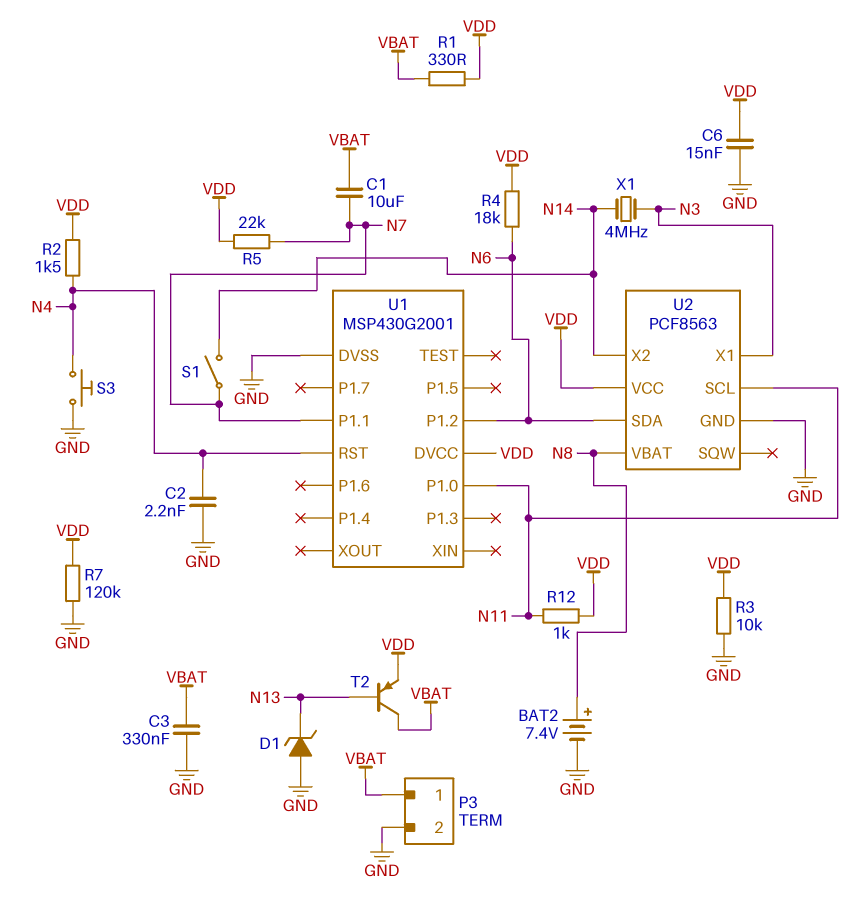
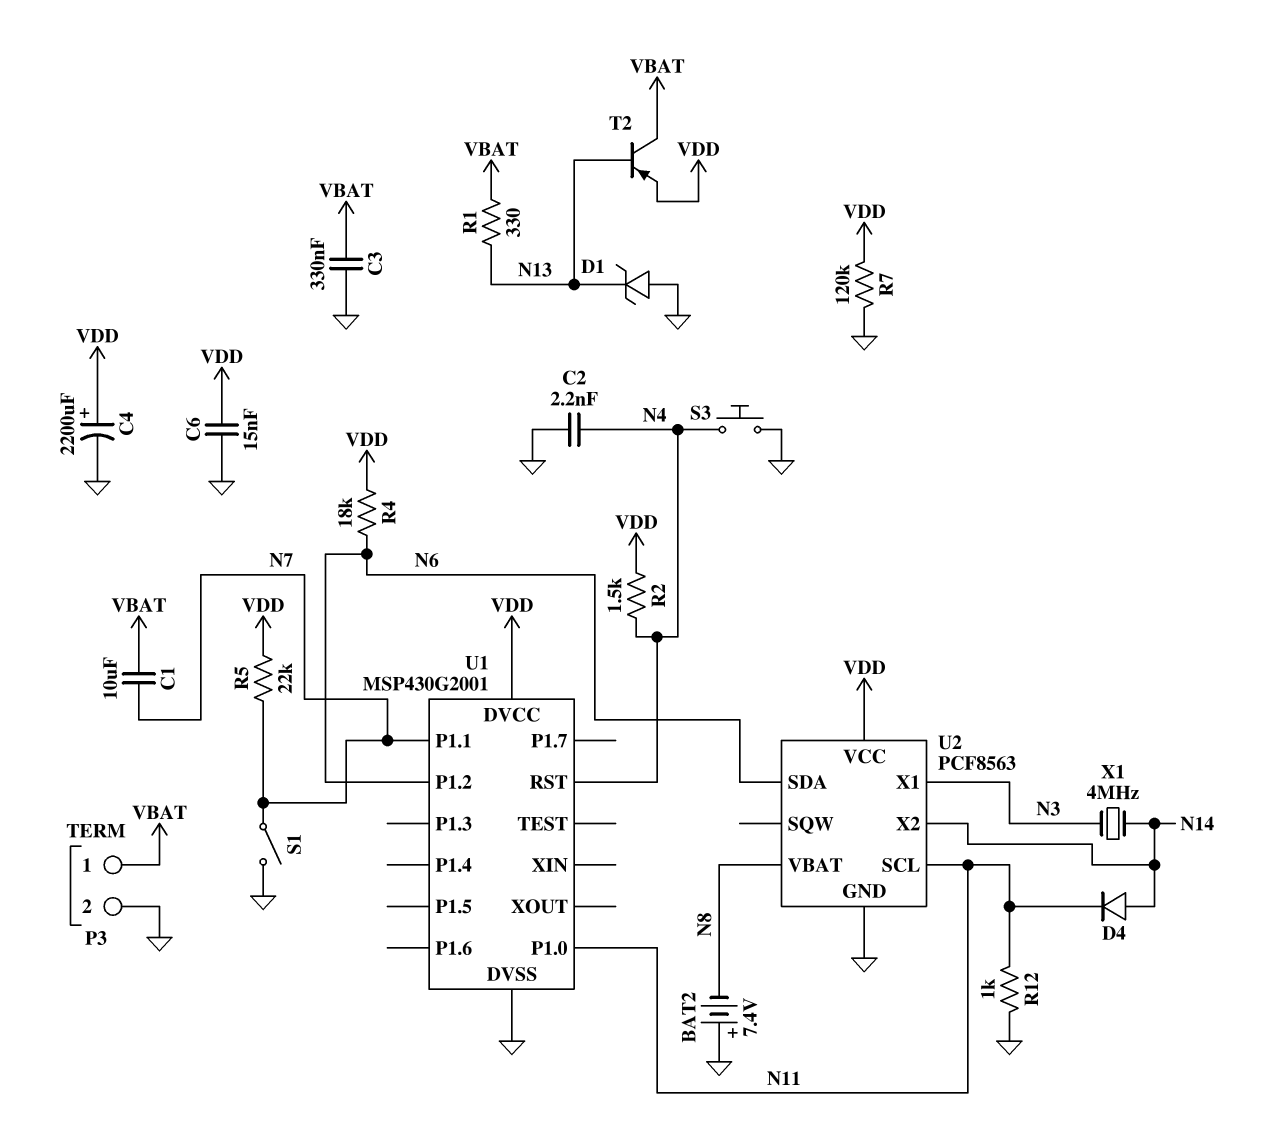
BAT2: 7.4V (plus N8, minus GND) -> 7.4V (plus GND, minus N8)
C4: none -> 2200uF (plus VDD, minus GND)
D4: none -> diode (A N14, K N11)
R1: 330 (VBAT, VDD) -> 330 (N13, VBAT)
R3: 10k (GND, VDD) -> none
R12: 1k (N11, VDD) -> 1k (GND, N11)
S1: switch (N7, N14) -> switch (GND, N7)

